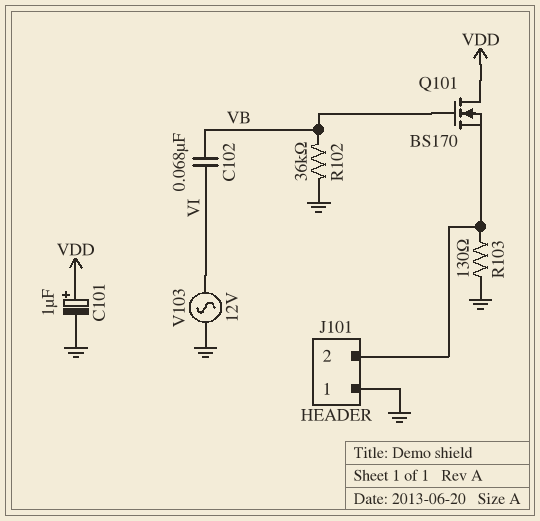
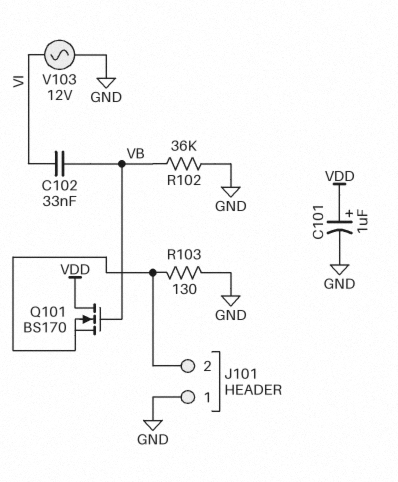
C102: 68nF (VB, VI) -> 33nF (VB, VI)

